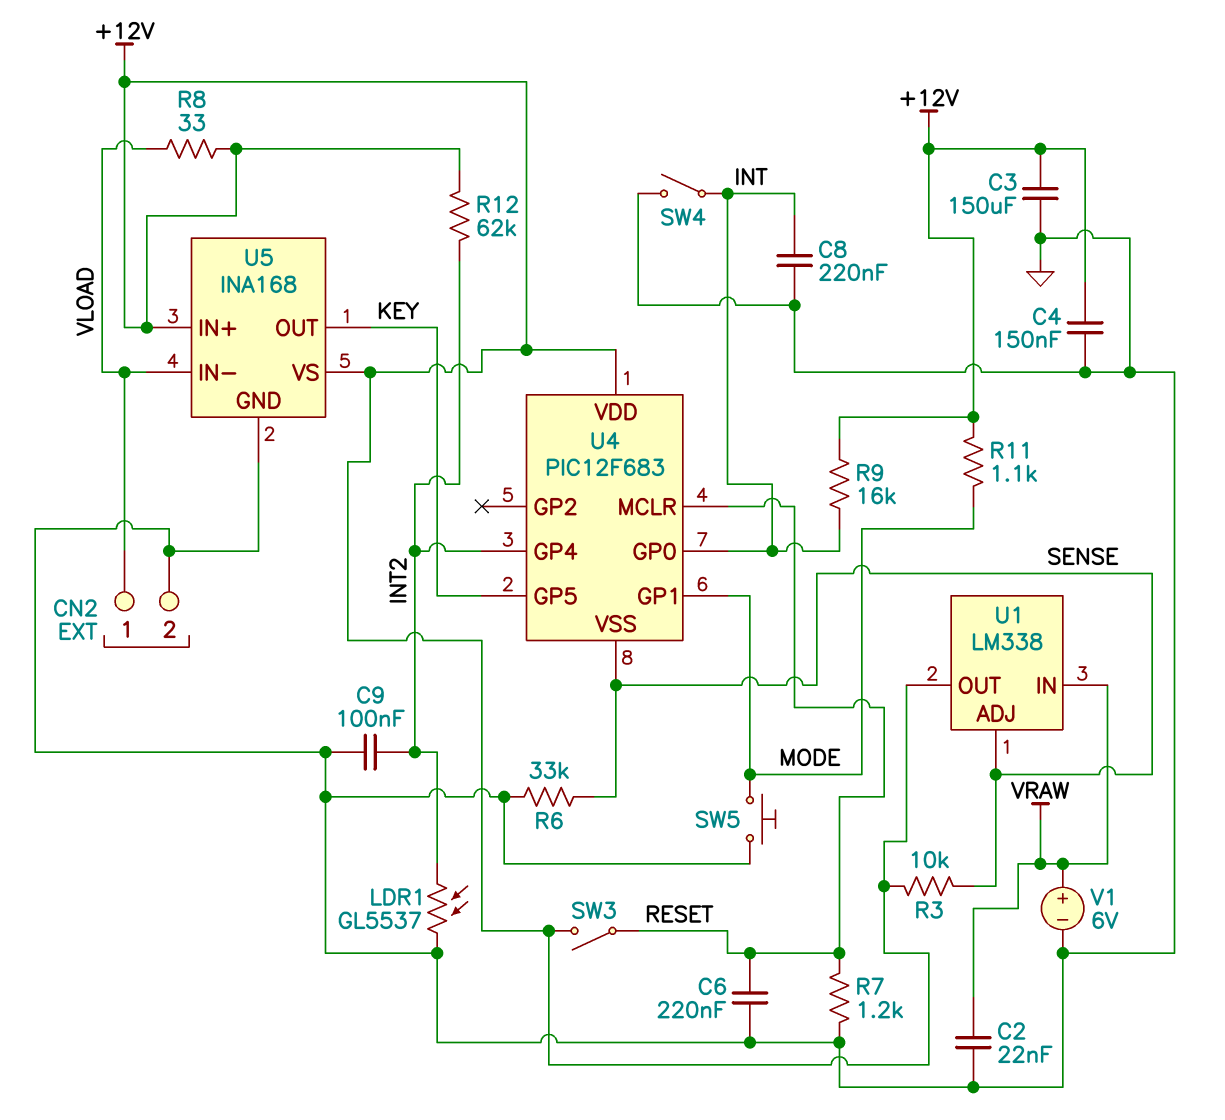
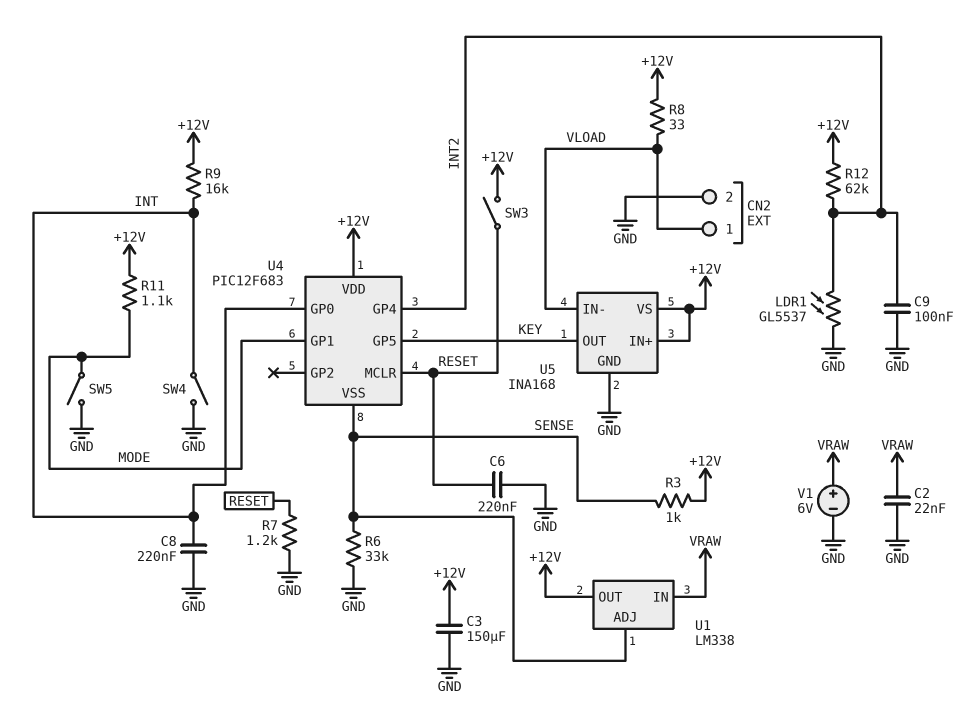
C4: 150nF (+12V, GND) -> none
R3: 10k (+12V, SENSE) -> 1k (+12V, SENSE)
SW5: button (GND, MODE) -> switch (GND, MODE)

